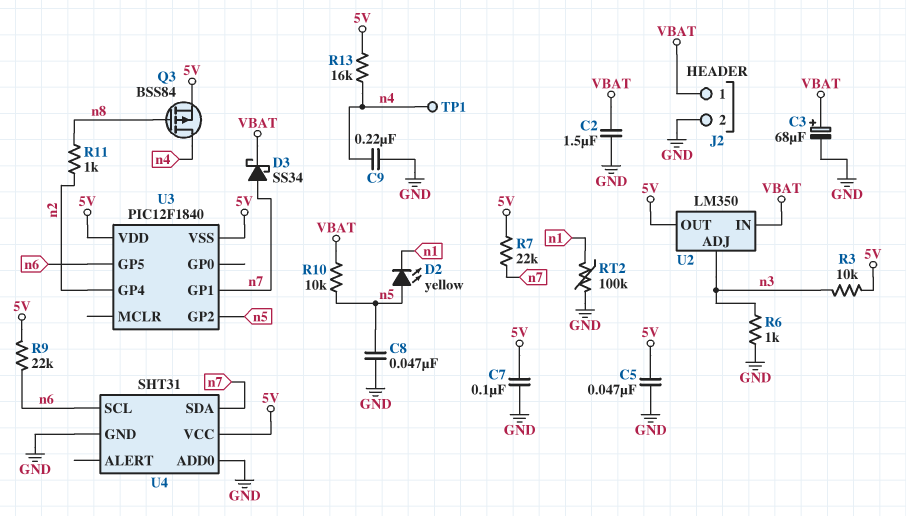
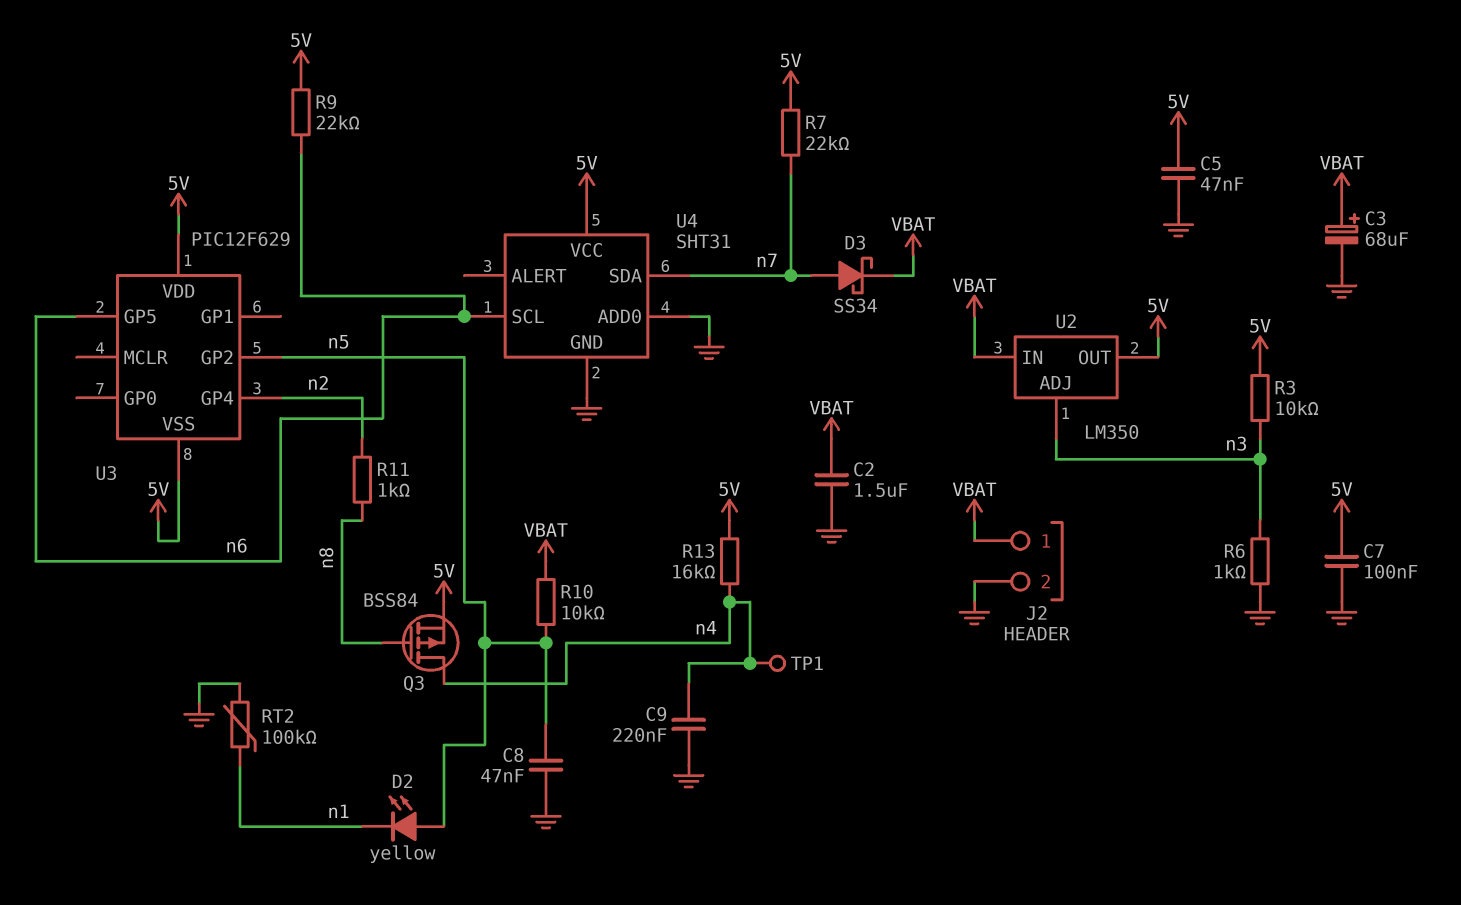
U3: PIC12F1840 -> PIC12F629
U3 pin GP1: n7 -> none

